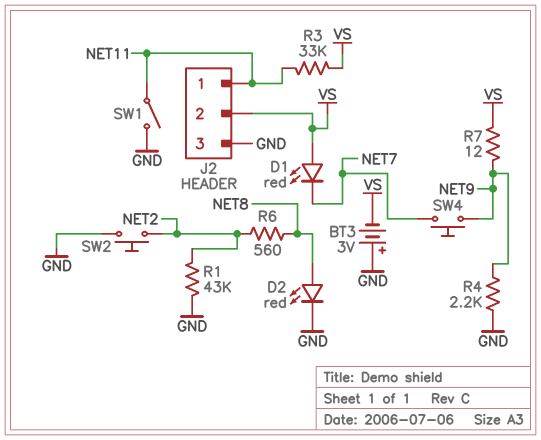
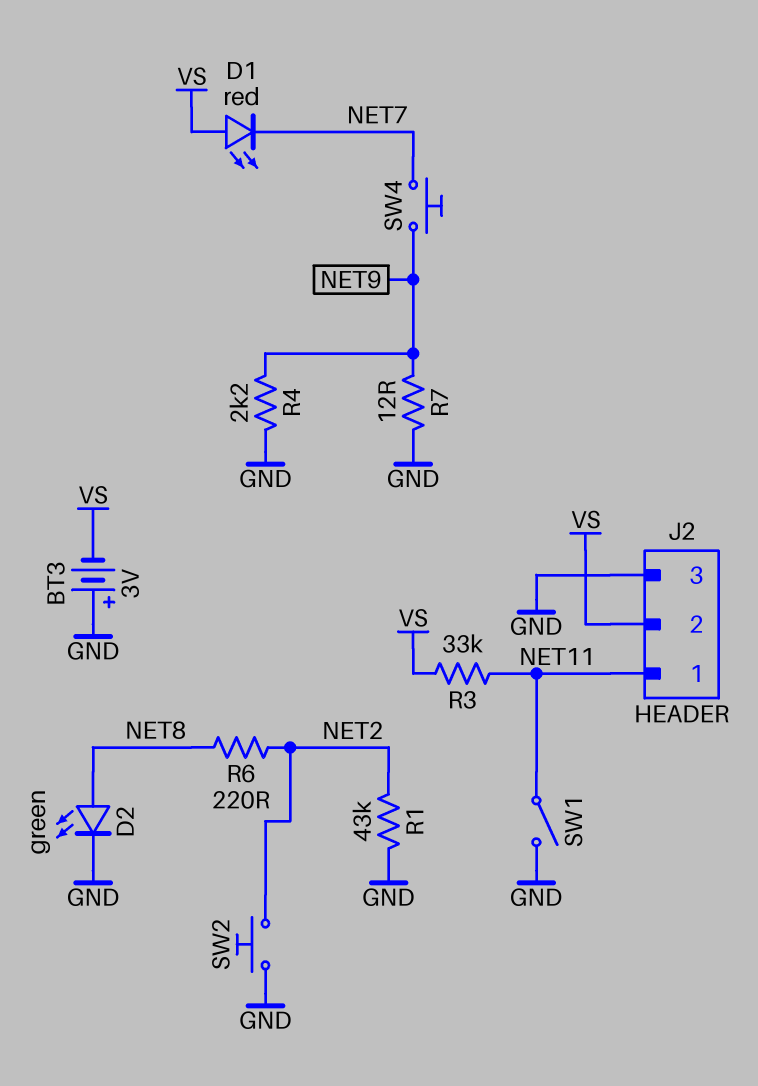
D2: LED red (A NET8, K GND) -> LED green (A NET8, K GND)
R6: 560 (NET2, NET8) -> 220 (NET2, NET8)
R7: 12 (NET9, VS) -> 12 (GND, NET9)

